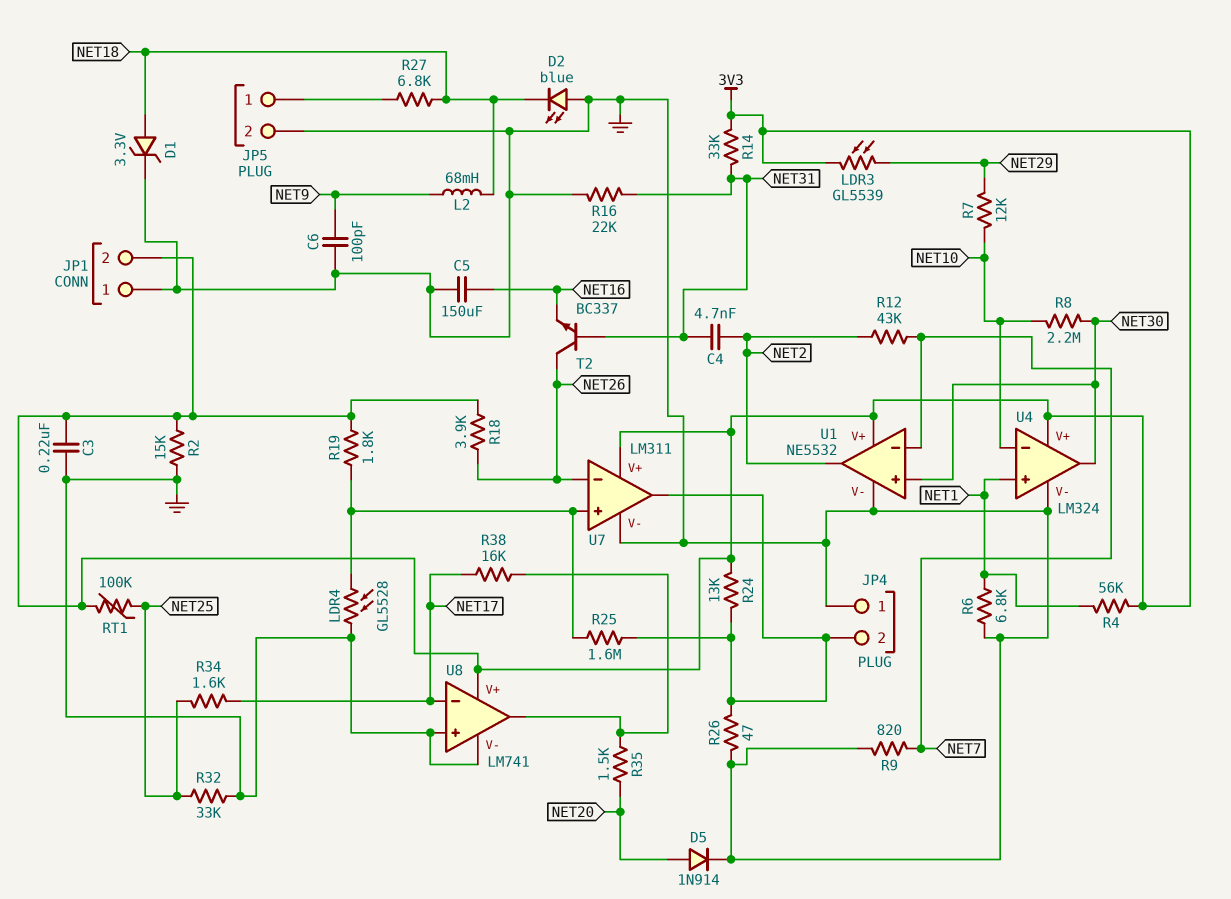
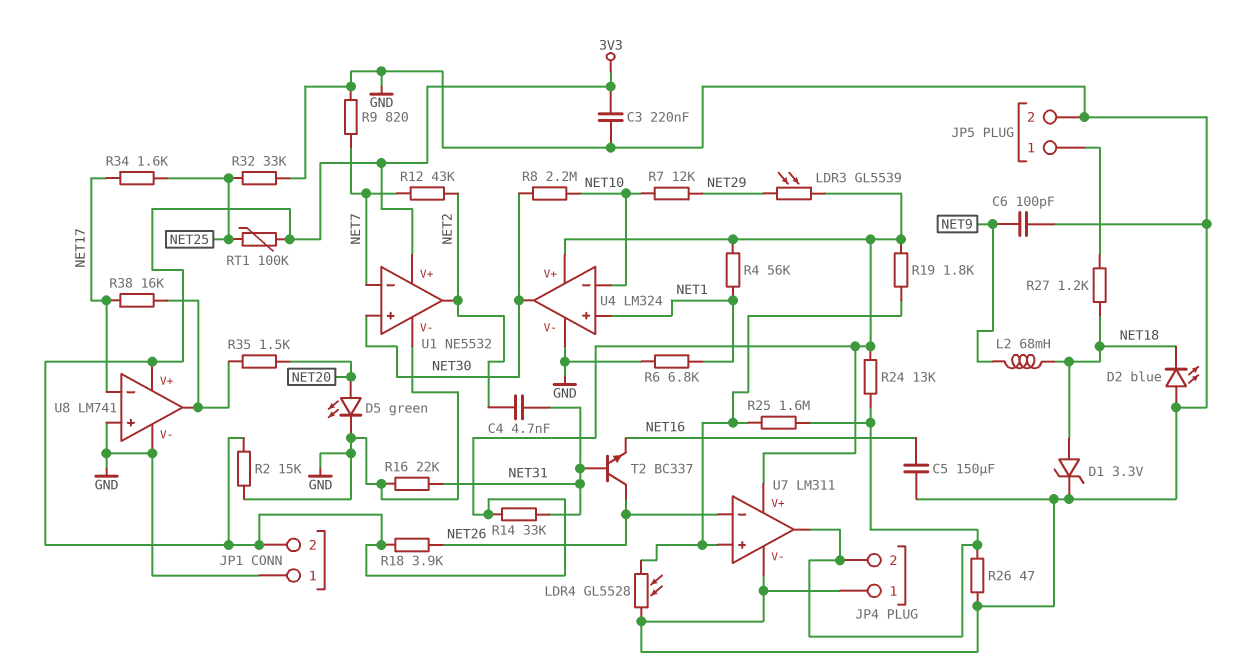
D5: diode 1N914 (A NET20, K GND) -> LED green (A NET20, K GND)
R27: 6.8k (JP5/1, NET18) -> 1.2k (JP5/1, NET18)

